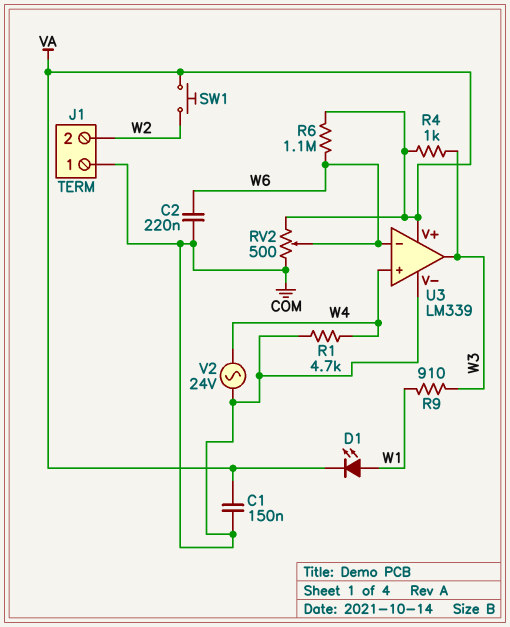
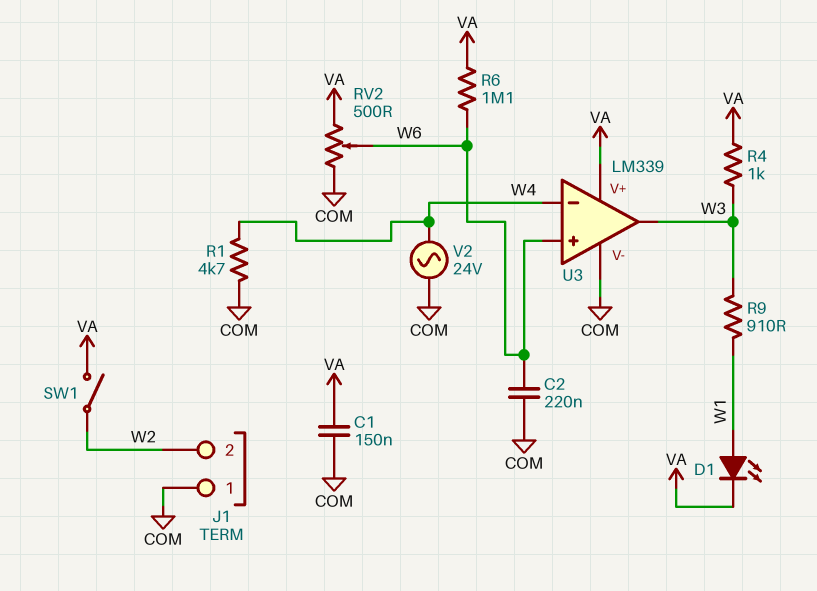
SW1: button (VA, W2) -> switch (VA, W2)
U3 pin in+: W4 -> W6
U3 pin in-: W6 -> W4

